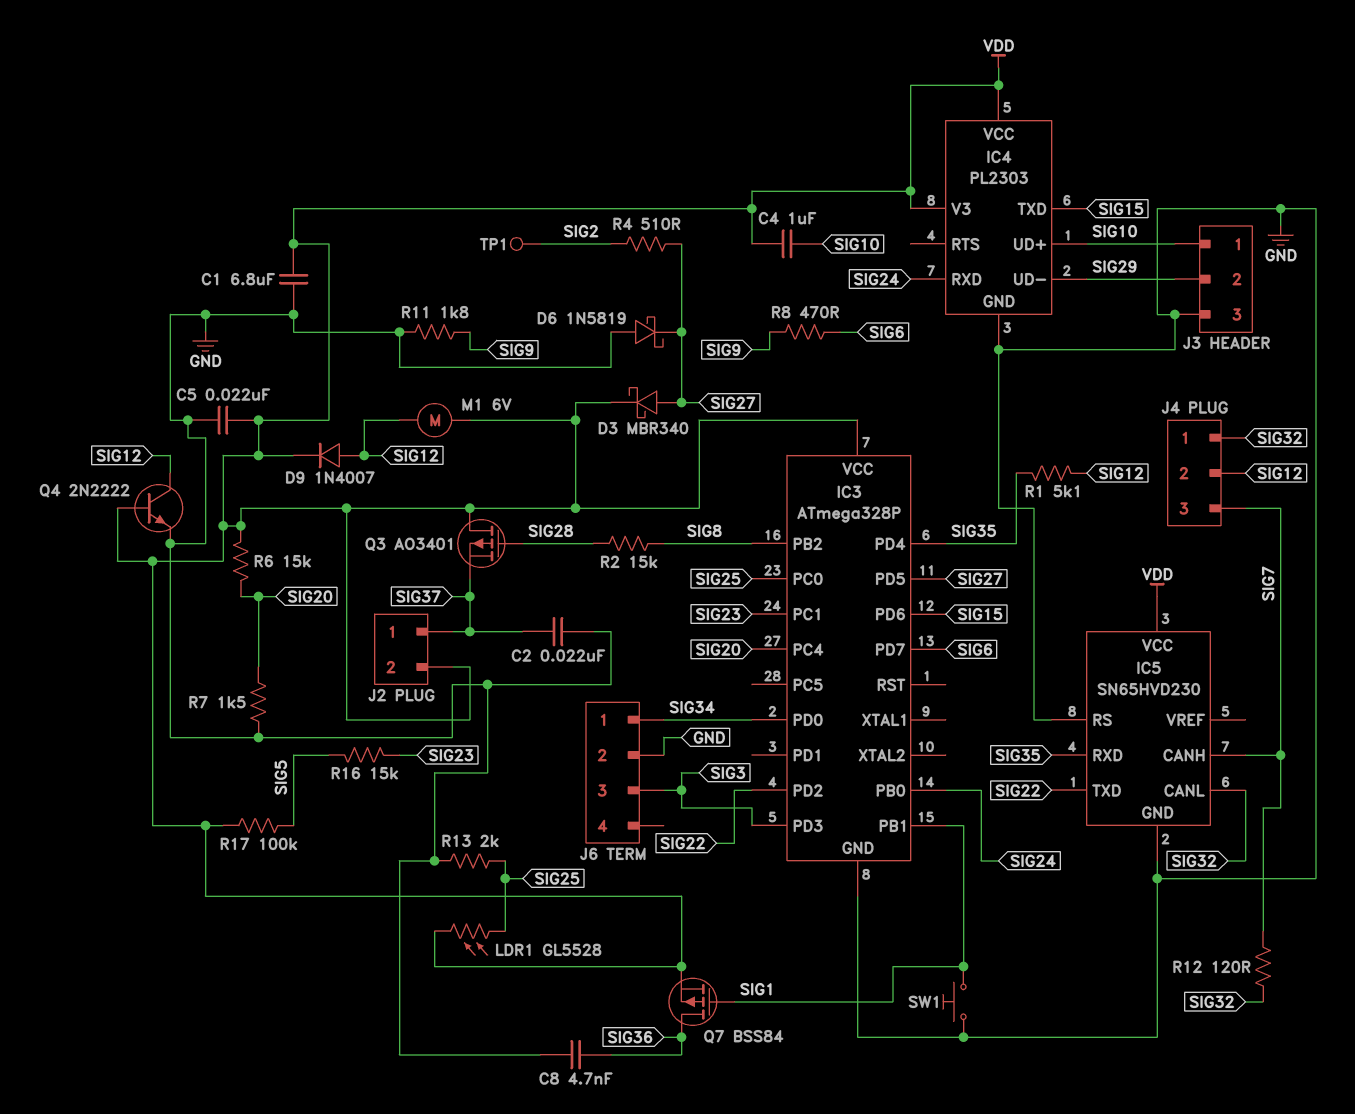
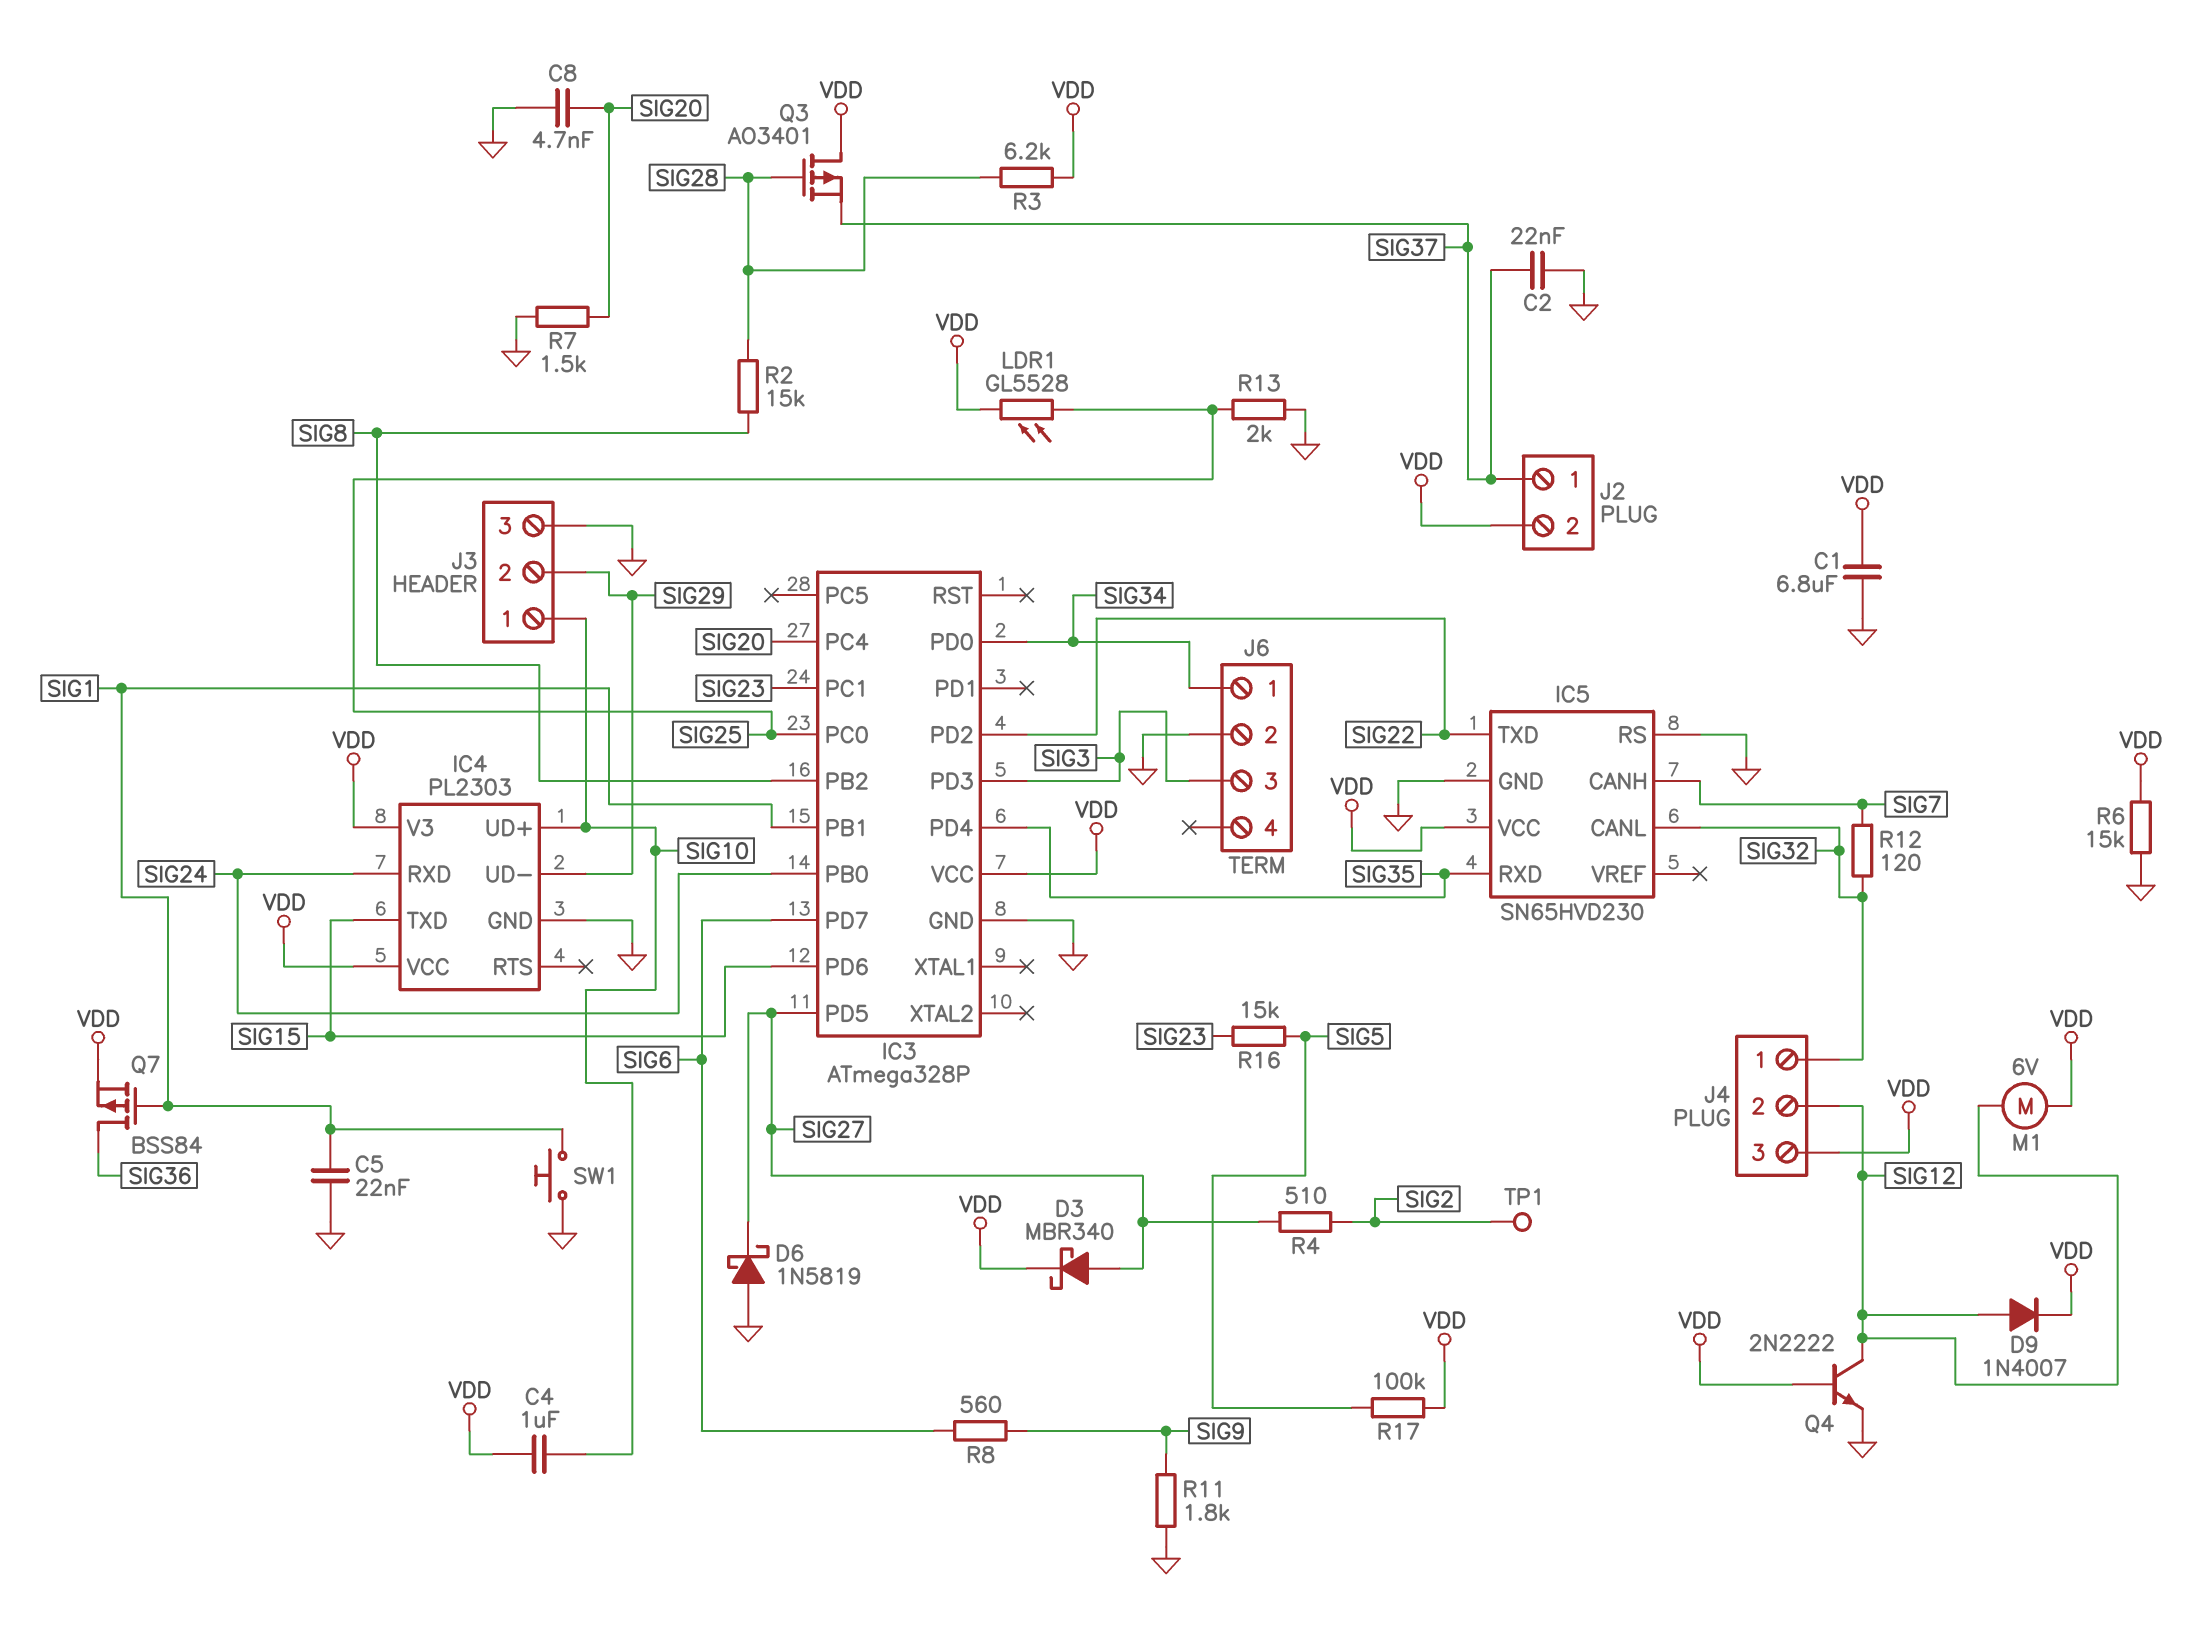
C5: 22nF (GND, VDD) -> 22nF (GND, SIG1)
C8: 4.7nF (GND, SIG36) -> 4.7nF (GND, SIG20)
J4 pin 3: SIG7 -> VDD
R1: 5.1k (SIG12, SIG35) -> none
R3: none -> 6.2k (SIG28, VDD)
R6: 15k (SIG20, VDD) -> 15k (GND, VDD)
R8: 470 (SIG6, SIG9) -> 560 (SIG6, SIG9)

